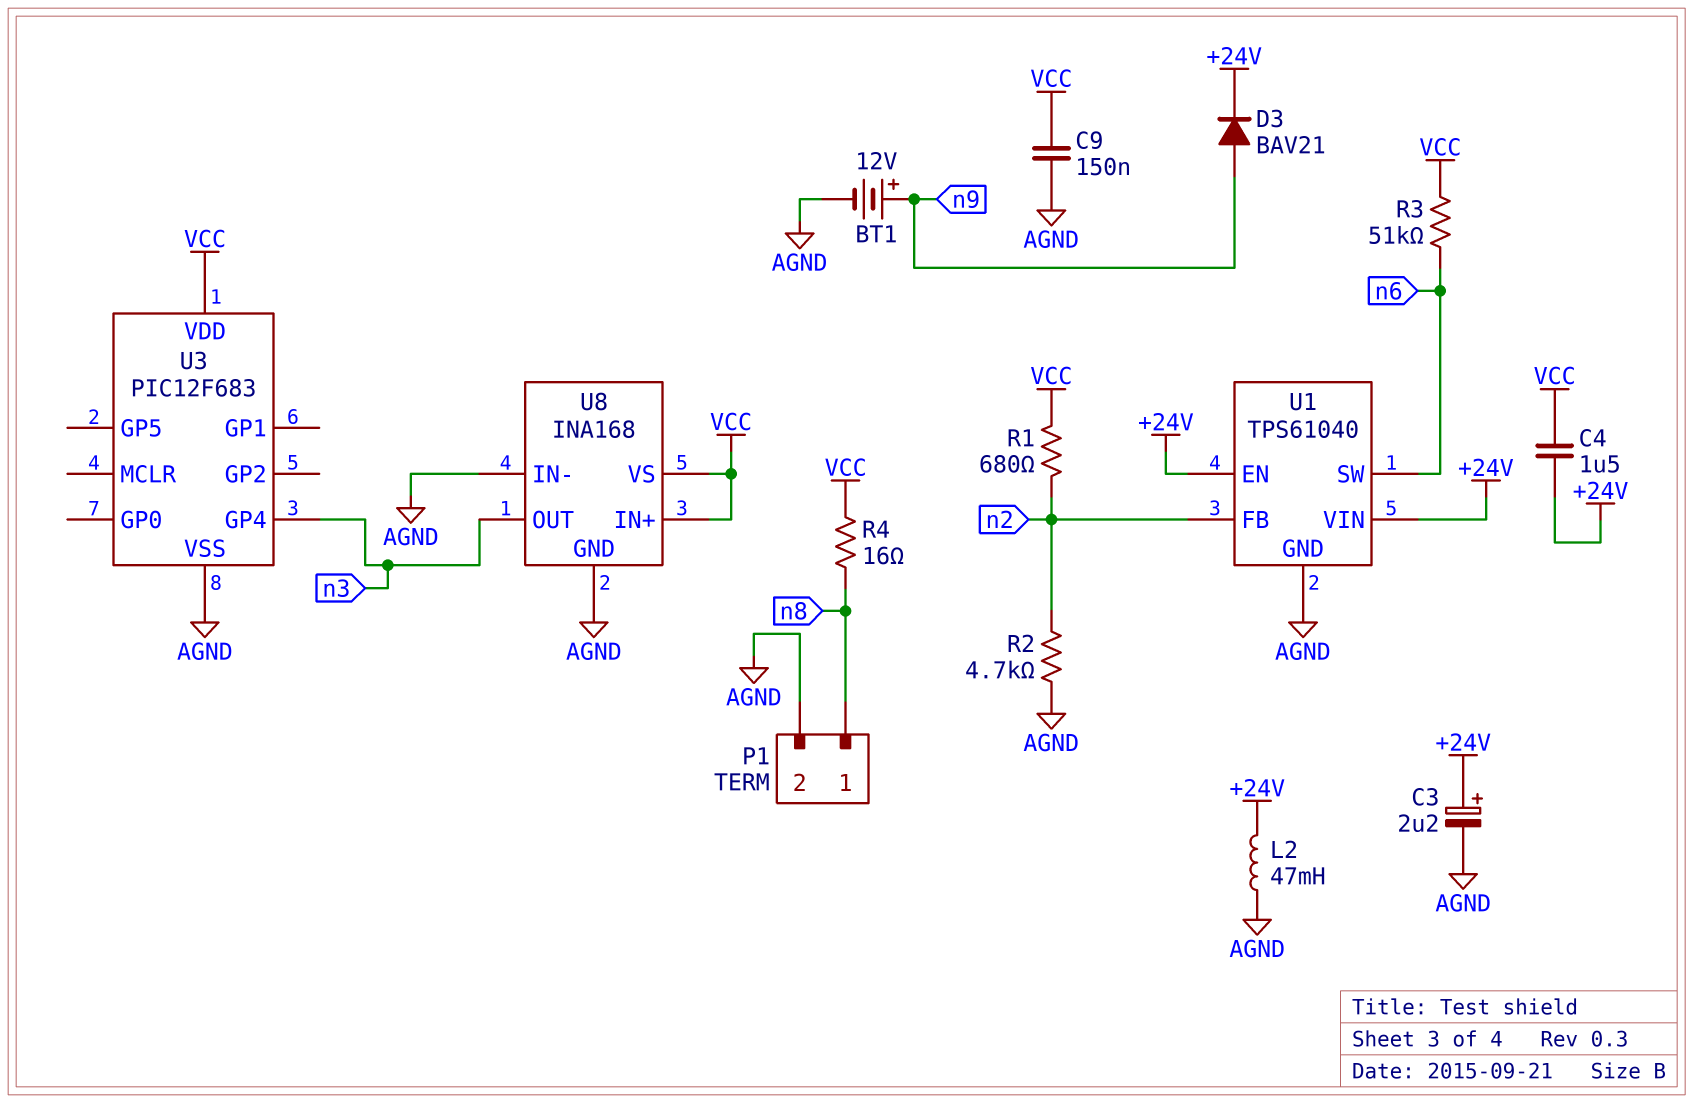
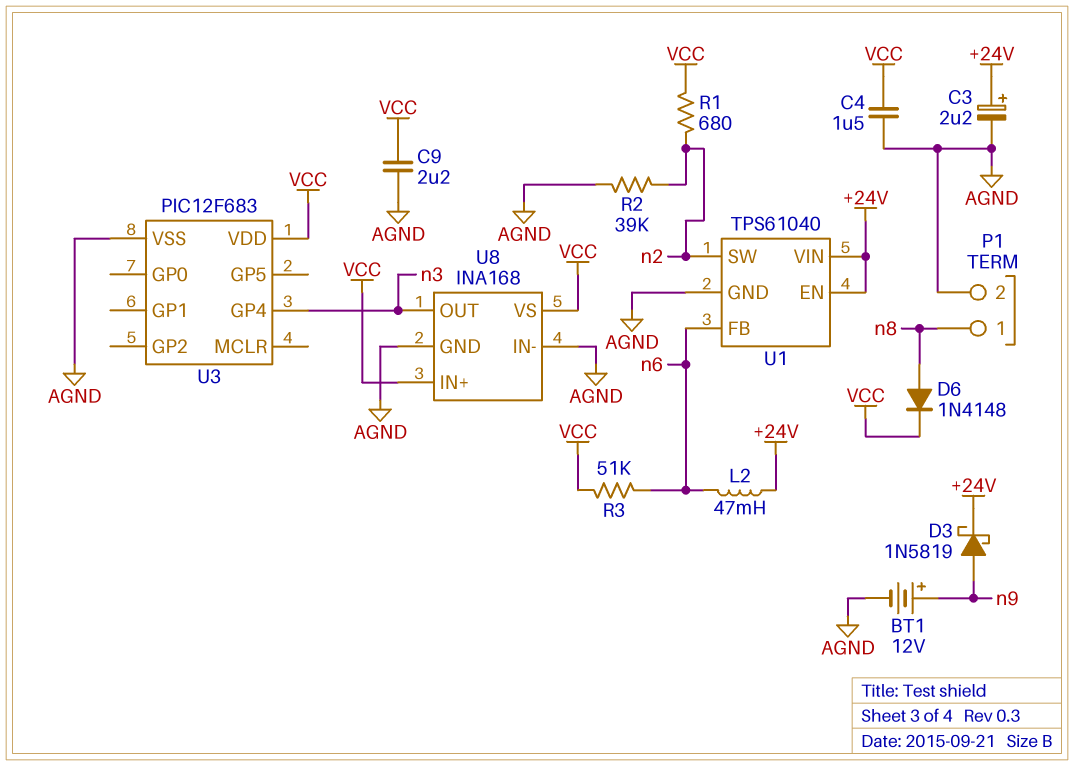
C4: 1.5uF (+24V, VCC) -> 1.5uF (AGND, VCC)
C9: 150nF (AGND, VCC) -> 2.2uF (AGND, VCC)
D3: diode BAV21 (A n9, K +24V) -> schottky 1N5819 (A n9, K +24V)
D6: none -> diode 1N4148 (A n8, K VCC)
L2: 47mH (+24V, AGND) -> 47mH (+24V, n6)
R2: 4.7k (AGND, n2) -> 39k (AGND, n2)
R4: 16 (VCC, n8) -> none
U1 pin FB: n2 -> n6
U1 pin SW: n6 -> n2

